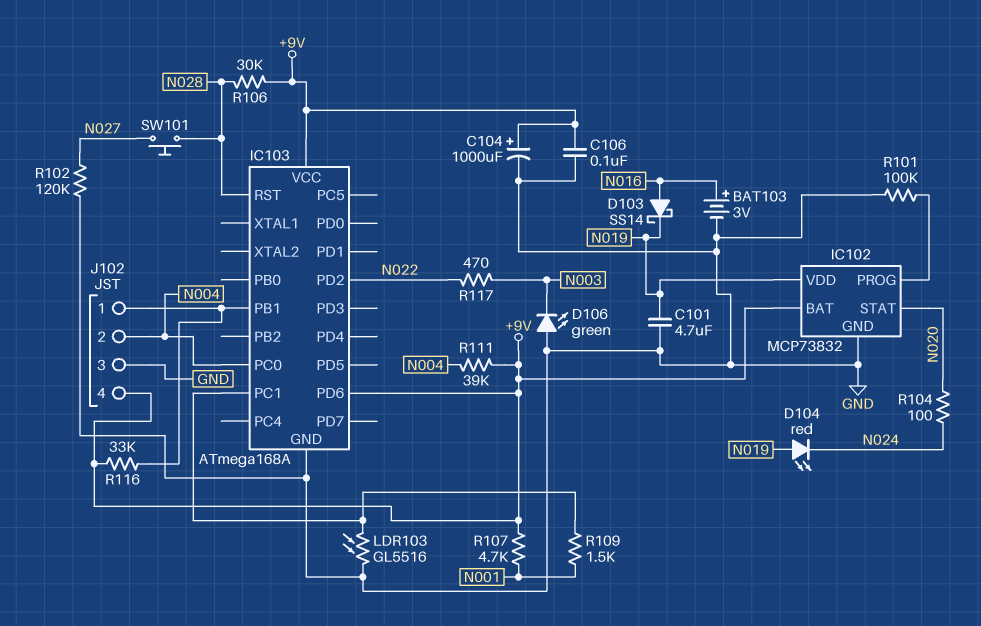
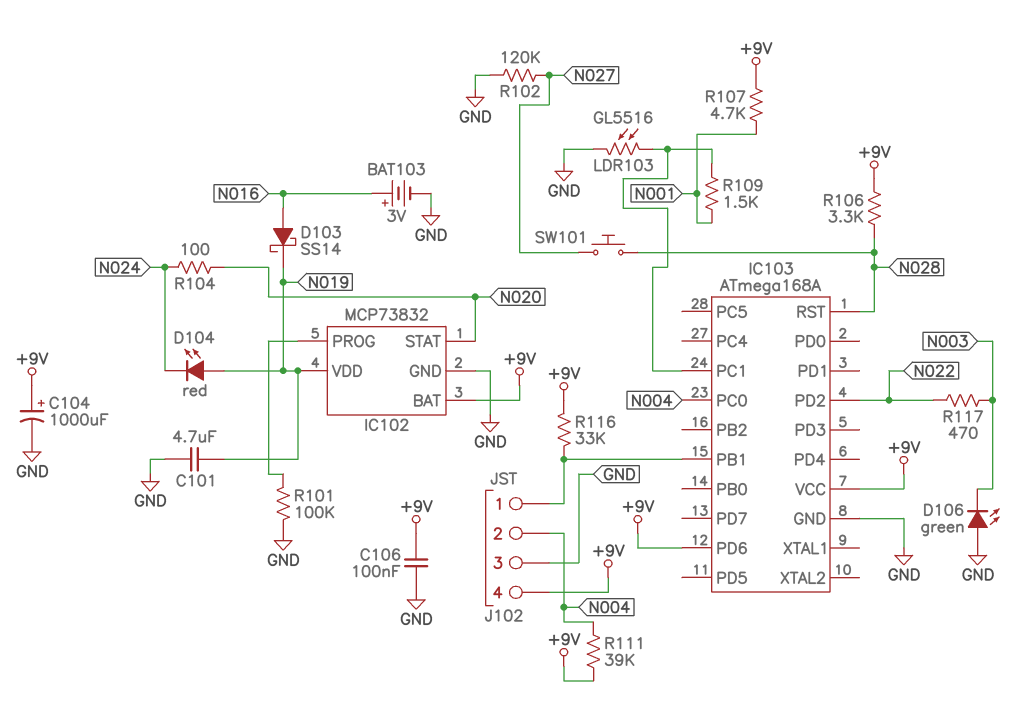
R106: 30k (+9V, N028) -> 3.3k (+9V, N028)

